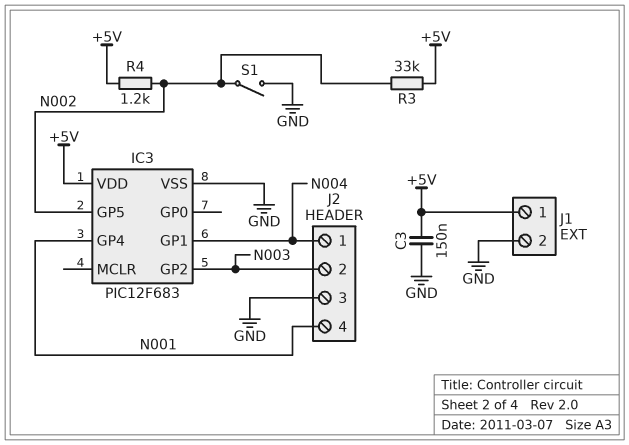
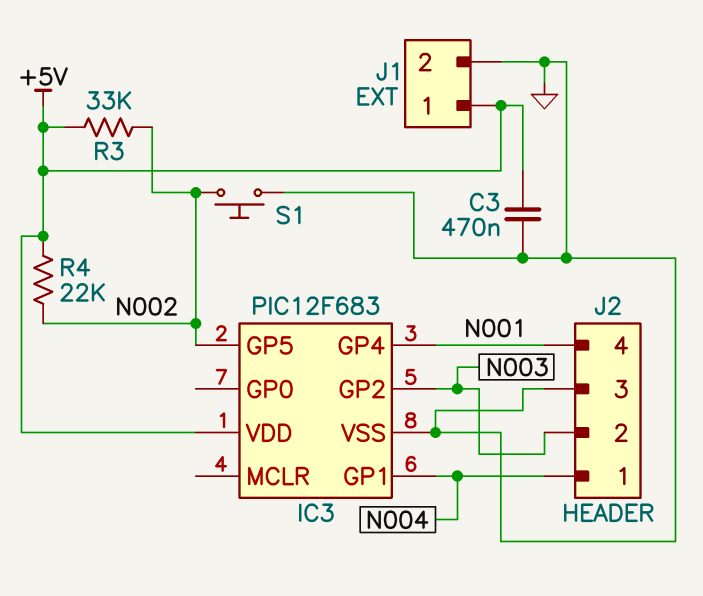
C3: 150nF (+5V, GND) -> 470nF (+5V, GND)
R4: 1.2k (+5V, N002) -> 22k (+5V, N002)
S1: switch (GND, N002) -> button (GND, N002)

